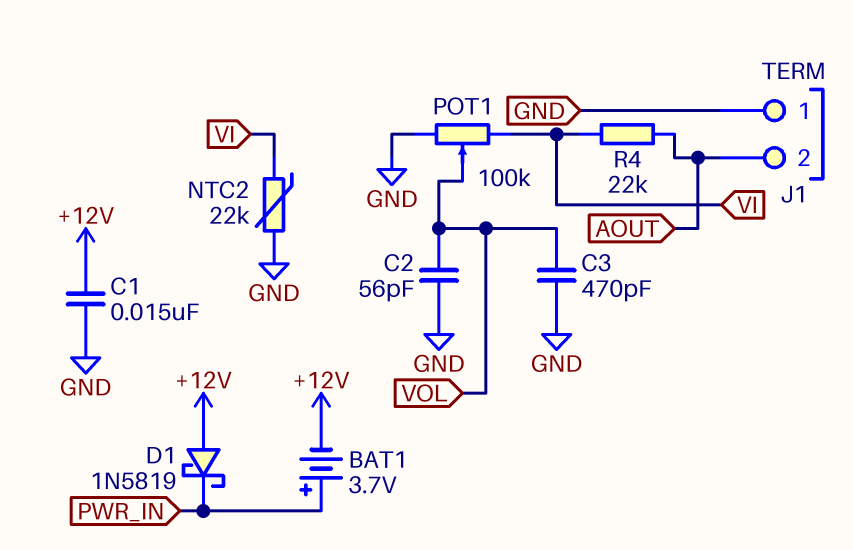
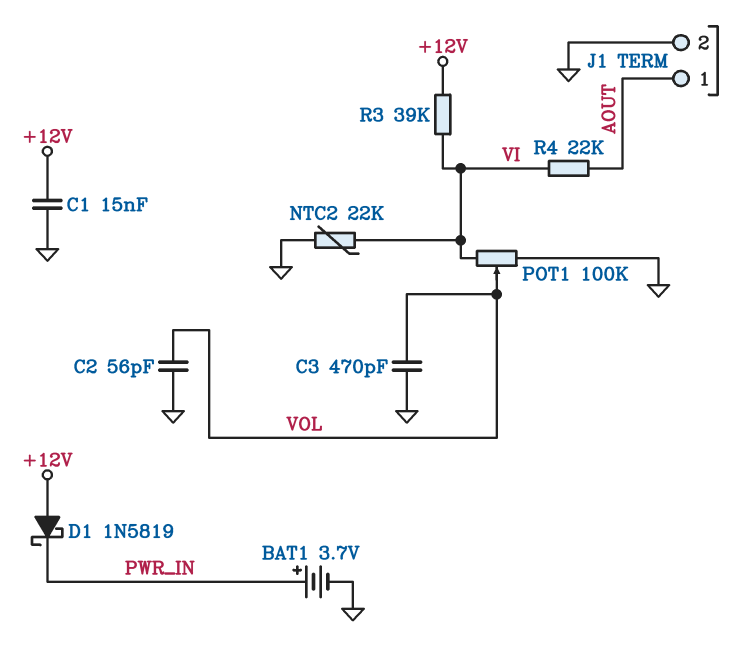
BAT1: 3.7V (plus PWR_IN, minus +12V) -> 3.7V (plus PWR_IN, minus GND)
J1 pin 1: GND -> AOUT
J1 pin 2: AOUT -> GND
R3: none -> 39k (+12V, VI)

